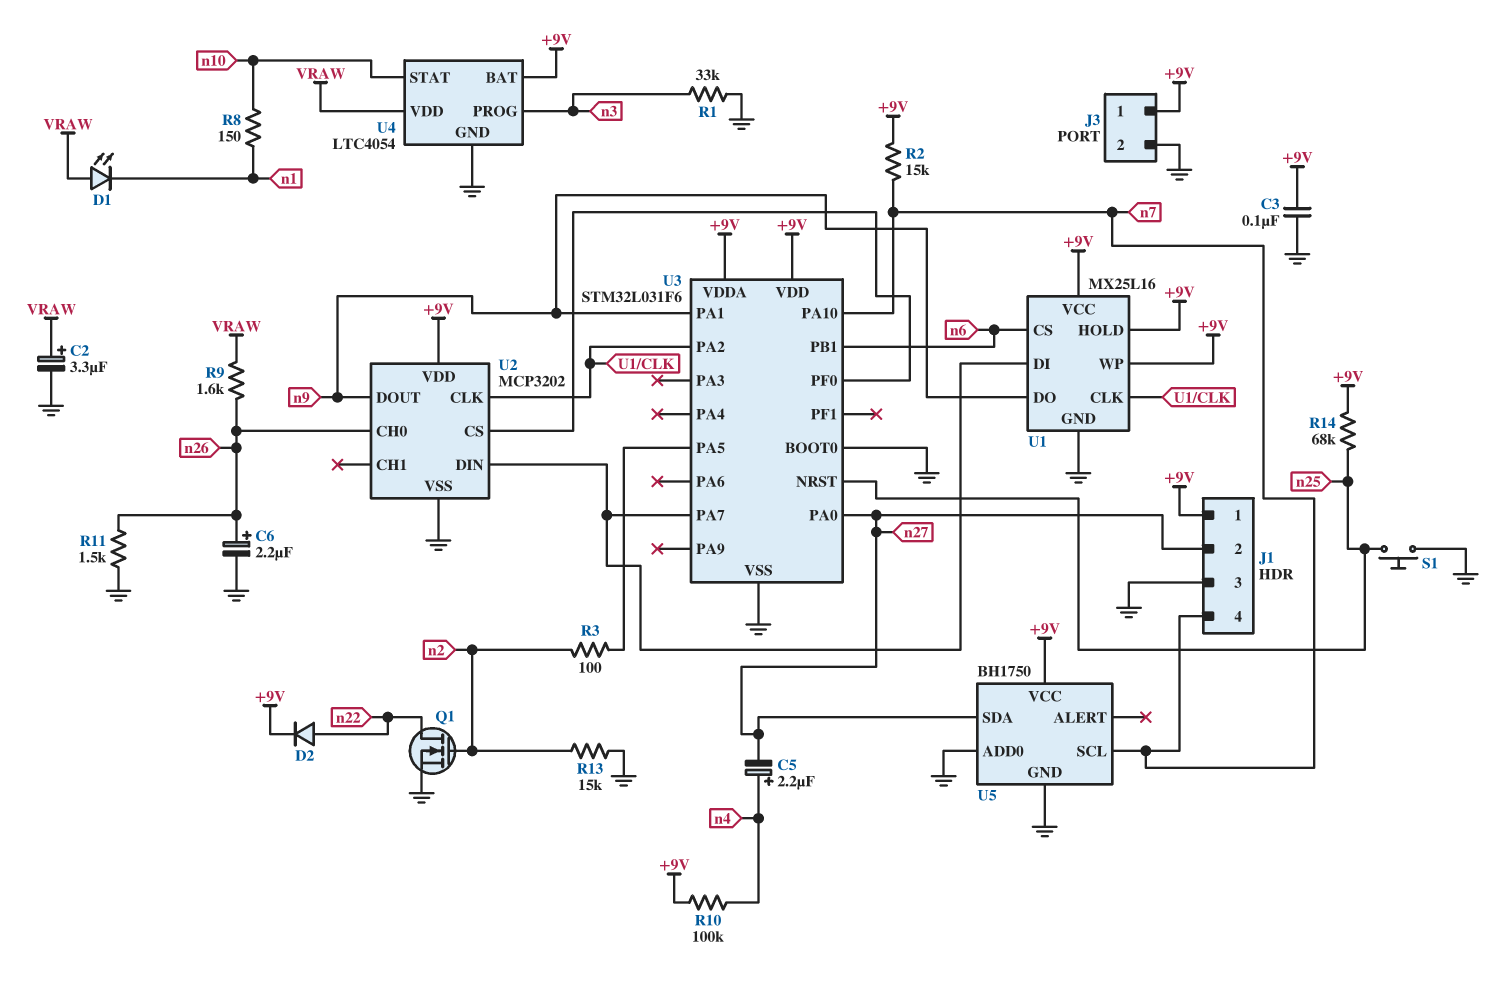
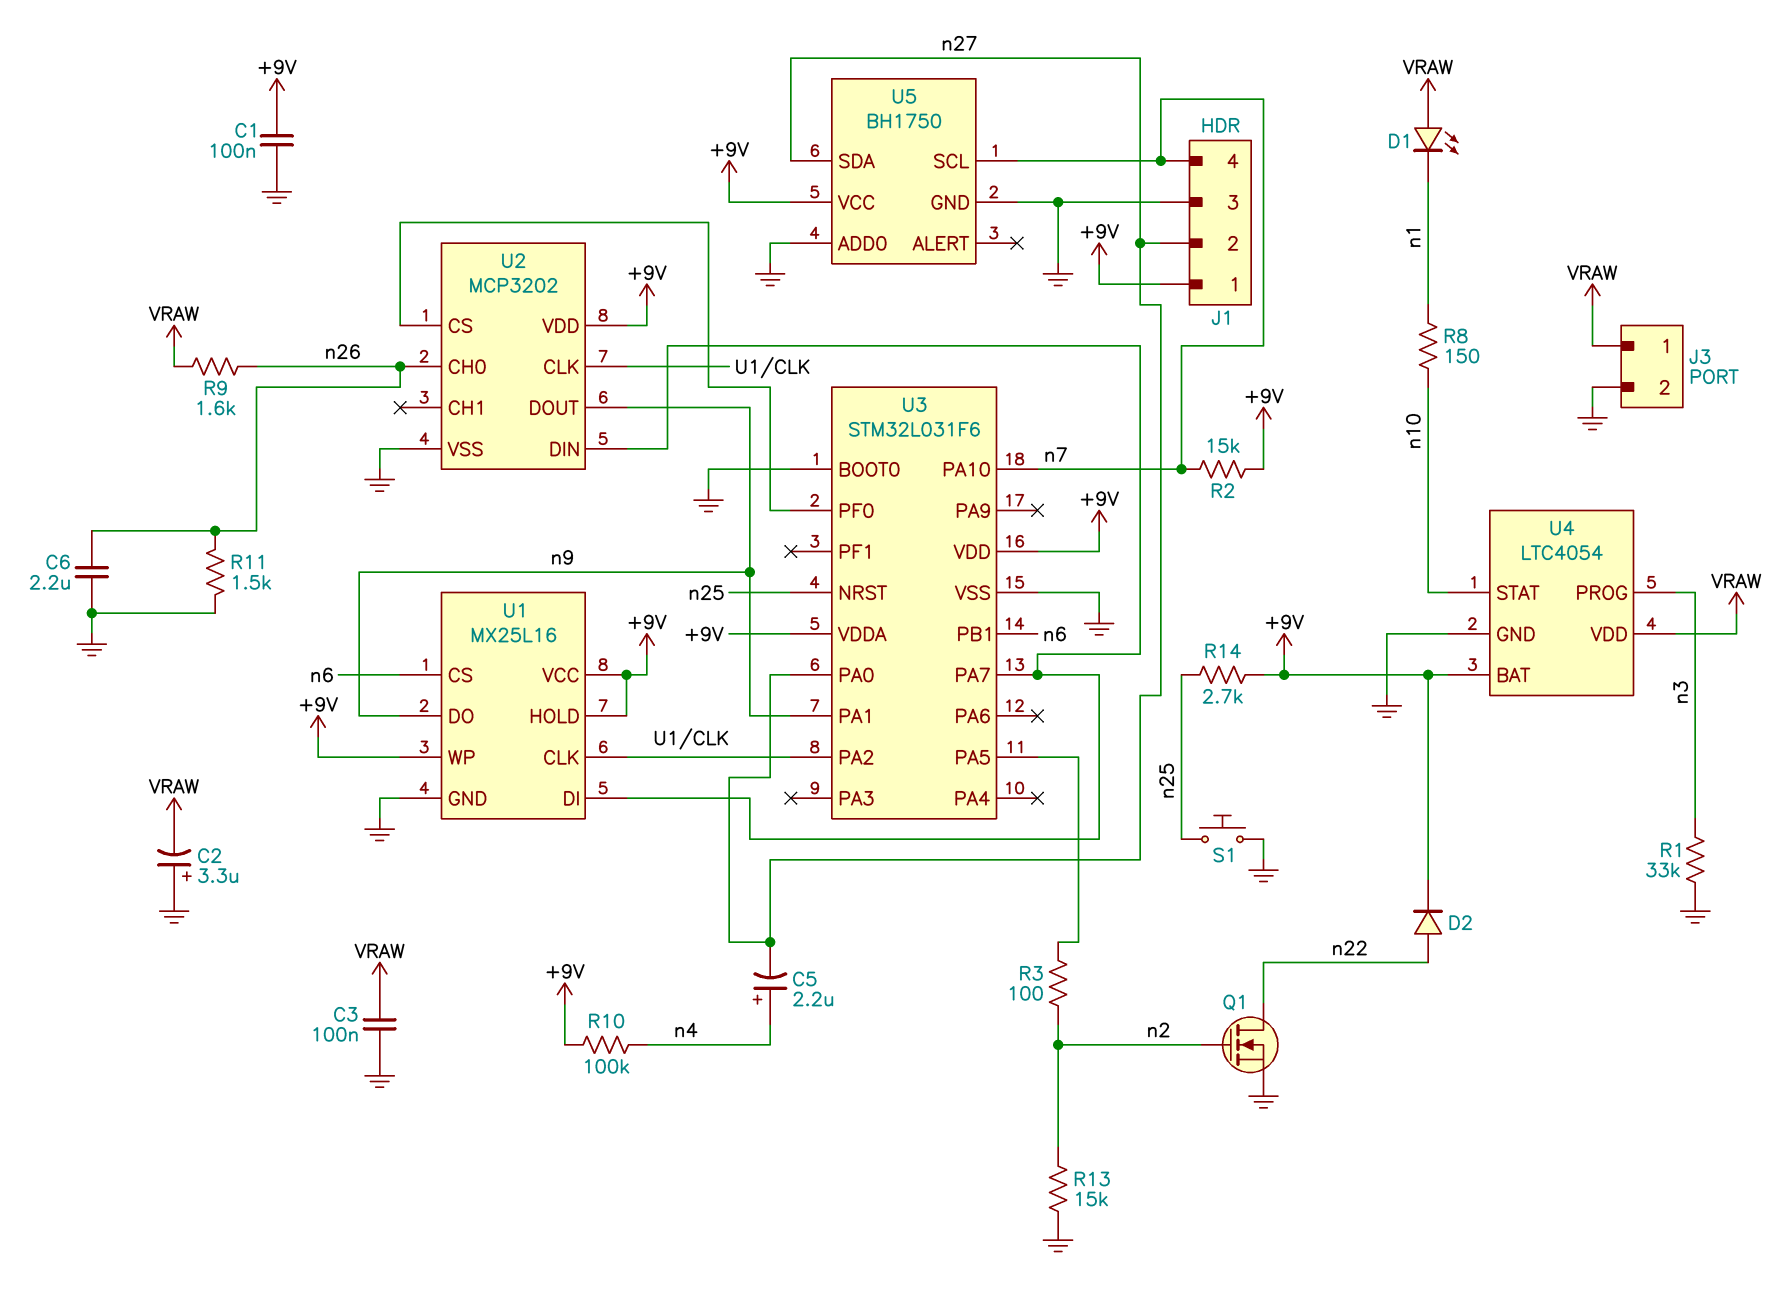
C1: none -> 100nF (+9V, GND)
C2: 3.3uF (plus VRAW, minus GND) -> 3.3uF (plus GND, minus VRAW)
C3: 100nF (+9V, GND) -> 100nF (GND, VRAW)
C6: 2.2uF (plus n26, minus GND) -> 2.2uF (GND, n26)
J3 pin 1: +9V -> VRAW
R14: 68k (+9V, n25) -> 2.7k (+9V, n25)

